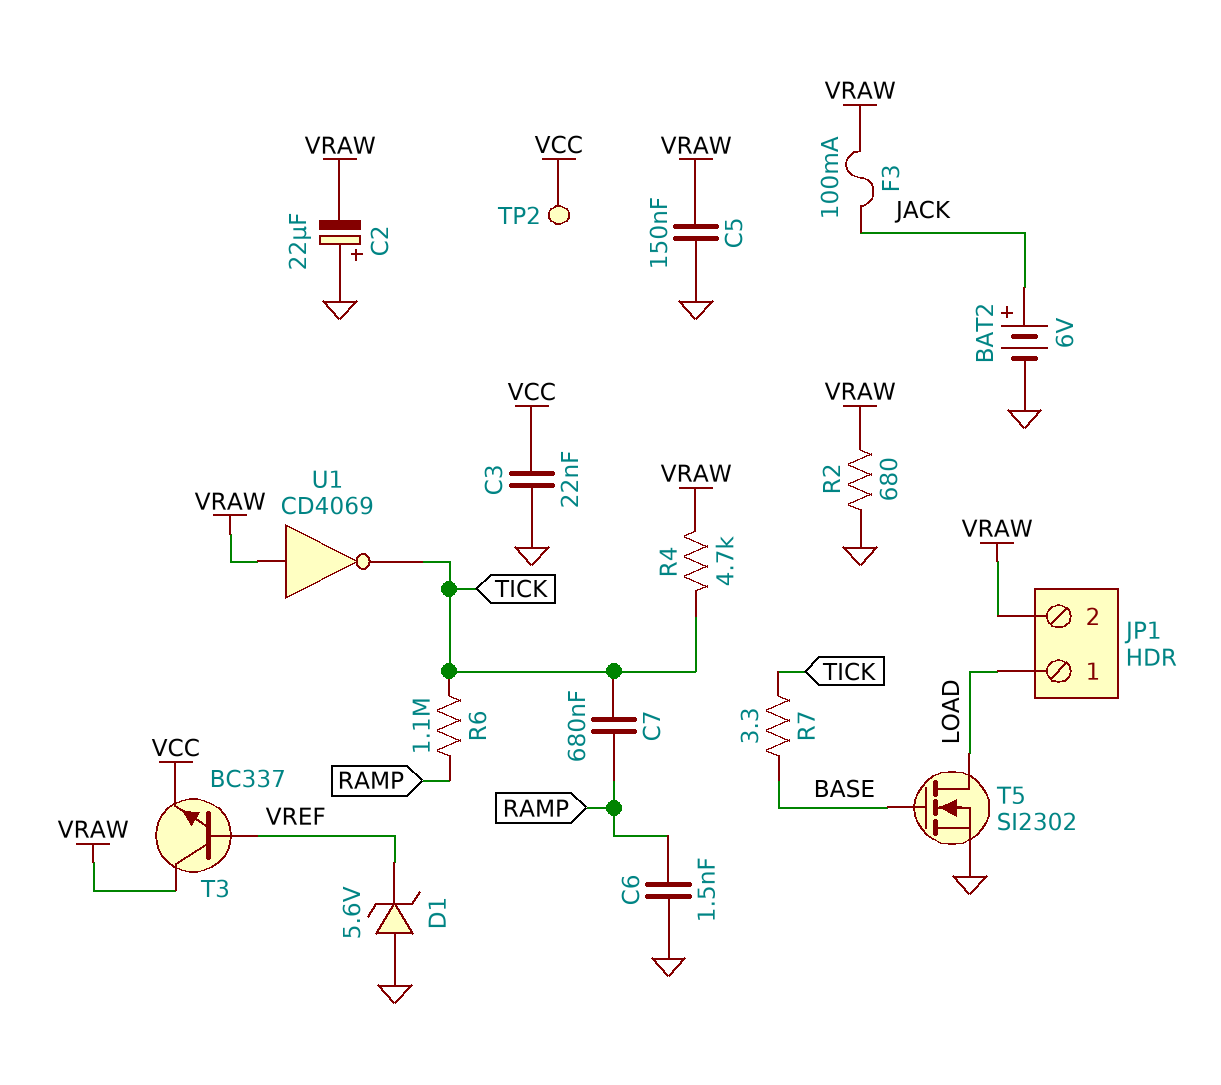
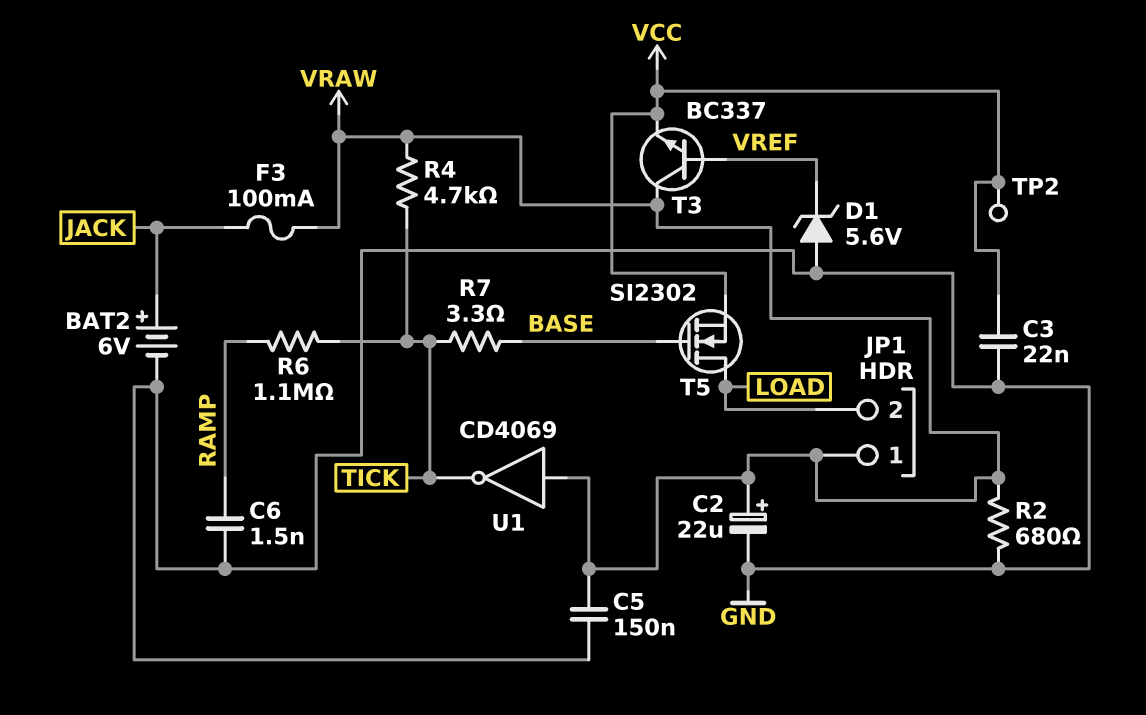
C2: 22uF (plus GND, minus VRAW) -> 22uF (plus VRAW, minus GND)
C7: 680nF (RAMP, TICK) -> none
JP1 pin 1: LOAD -> VRAW
JP1 pin 2: VRAW -> LOAD
T5: NMOS SI2302 (G BASE, D LOAD, S GND) -> NMOS SI2302 (G BASE, D LOAD, S VCC)

